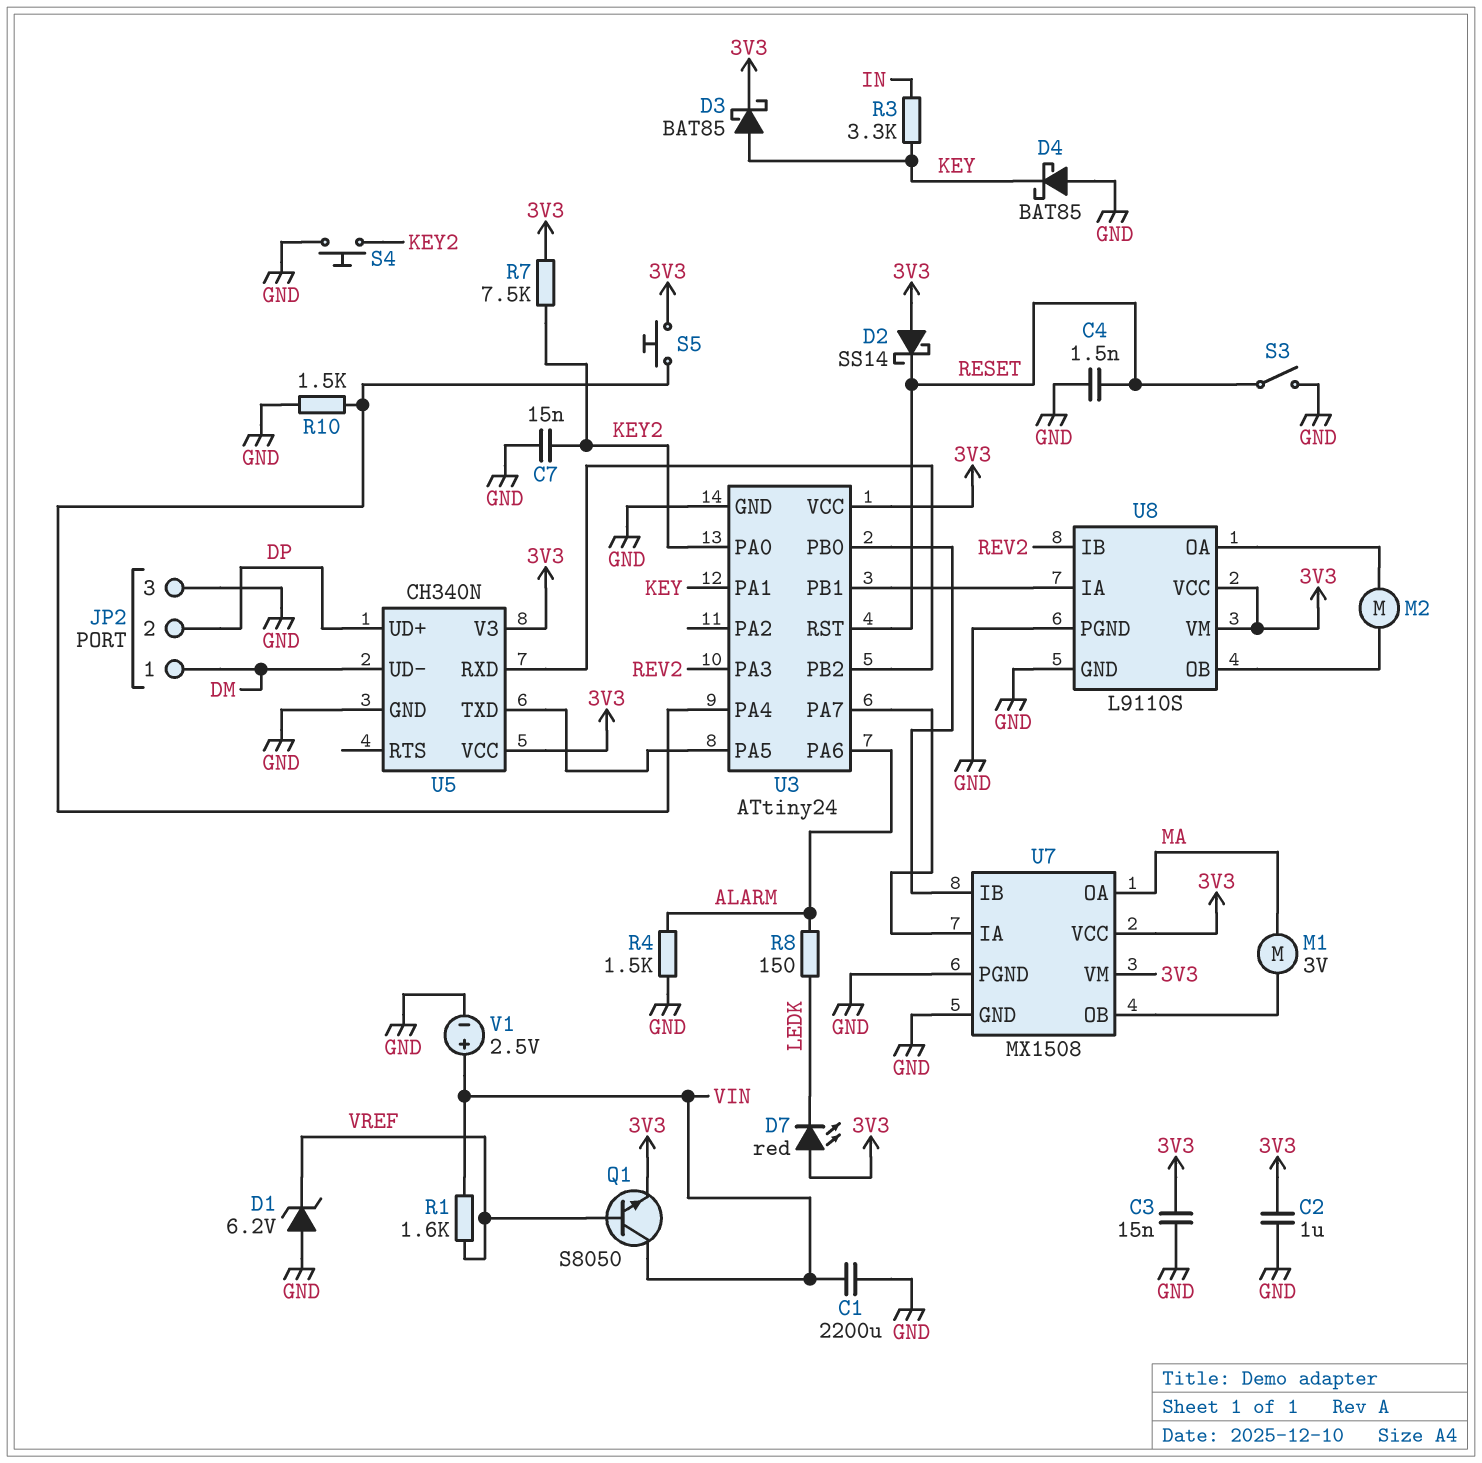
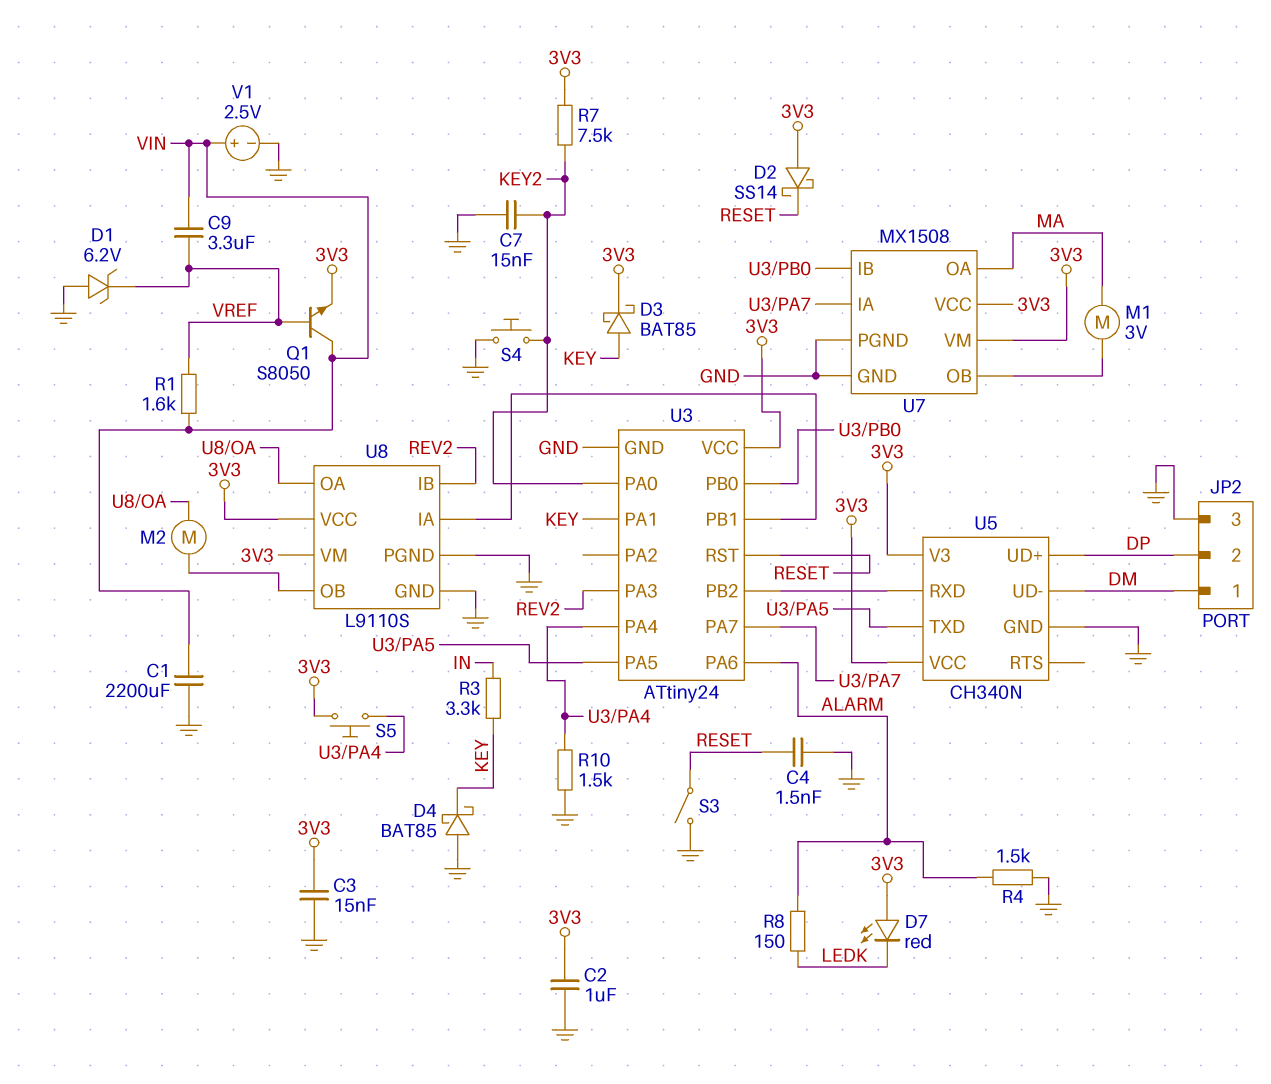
C9: none -> 3.3uF (VIN, VREF)

